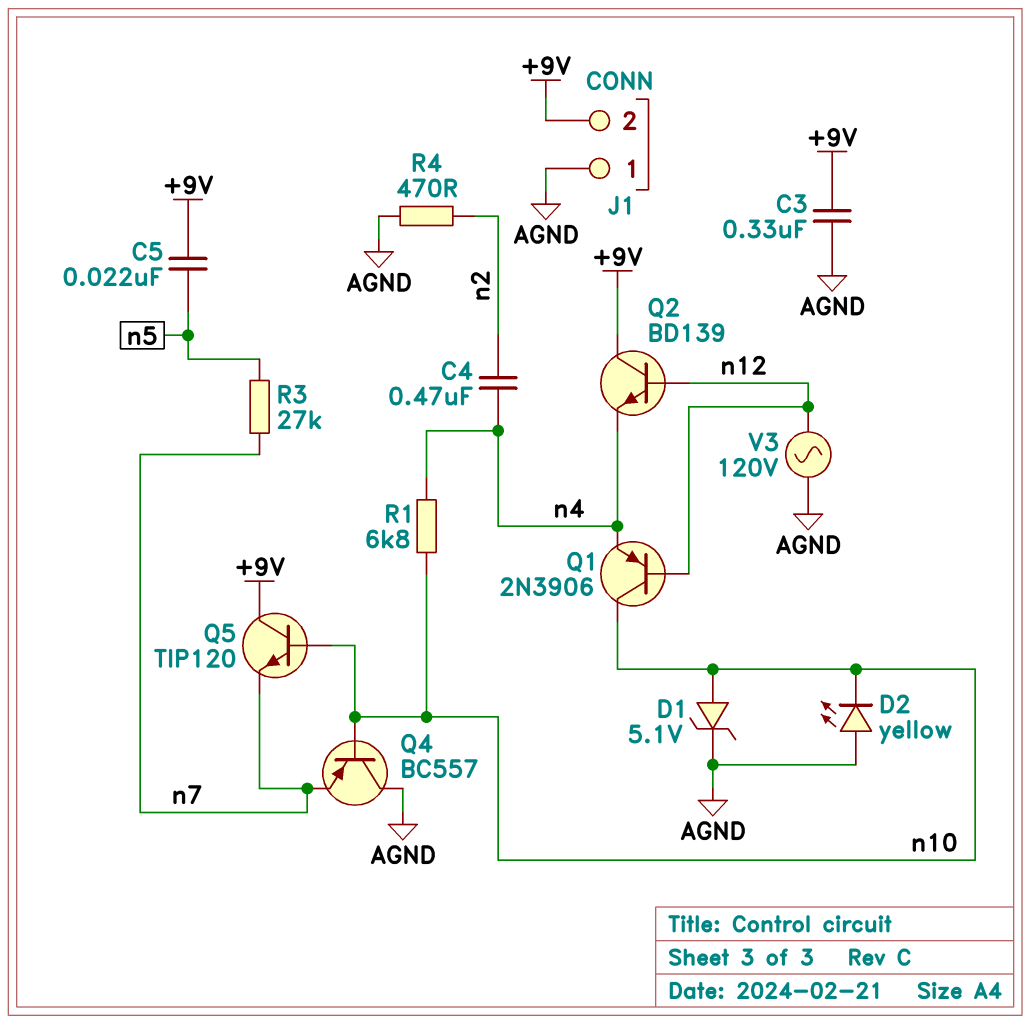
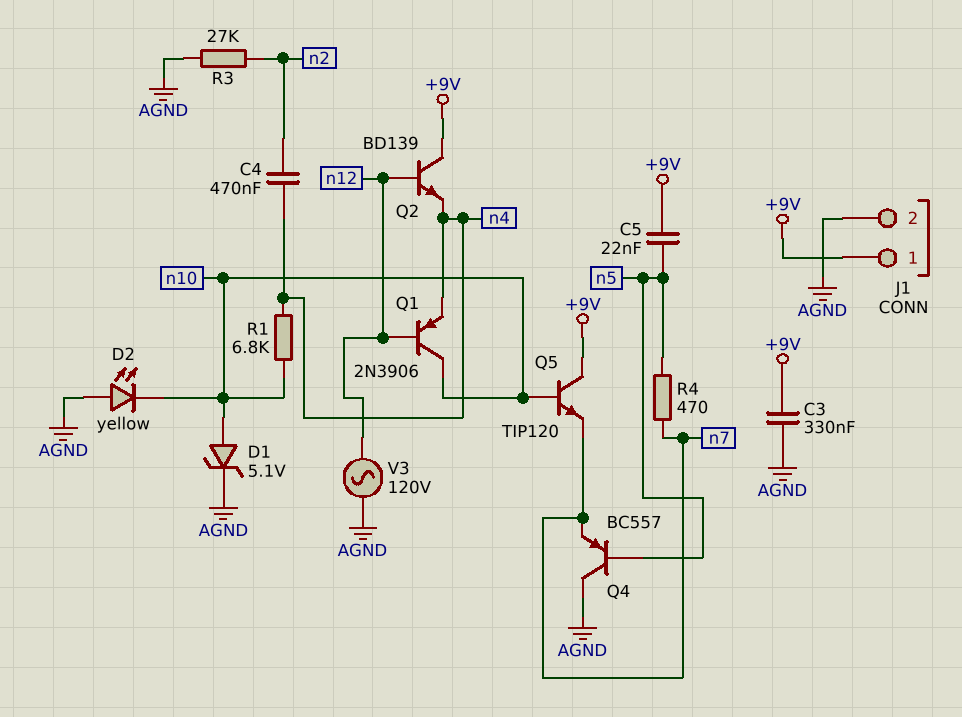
J1 pin 1: AGND -> +9V
J1 pin 2: +9V -> AGND
Q4: PNP BC557 (B n10, C AGND, E n7) -> PNP BC557 (B n5, C AGND, E n7)
R3: 27k (n5, n7) -> 27k (AGND, n2)
R4: 470 (AGND, n2) -> 470 (n5, n7)

